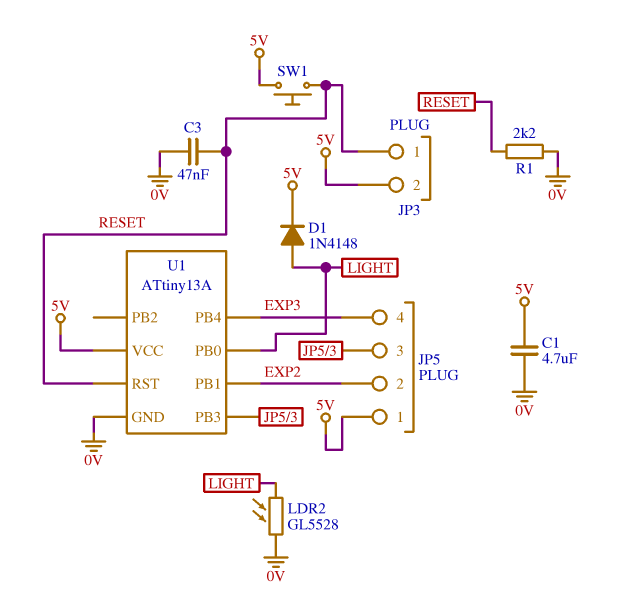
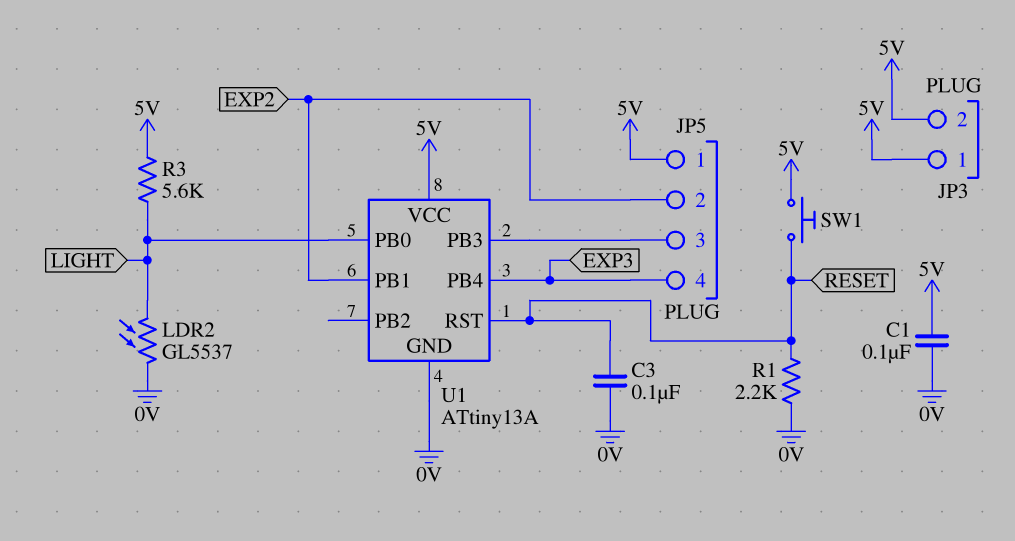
C1: 4.7uF (0V, 5V) -> 100nF (0V, 5V)
C3: 47nF (0V, RESET) -> 100nF (0V, RESET)
D1: diode 1N4148 (A LIGHT, K 5V) -> none
JP3 pin 1: RESET -> 5V
LDR2: GL5528 (0V, LIGHT) -> GL5537 (0V, LIGHT)
R3: none -> 5.6k (5V, LIGHT)

